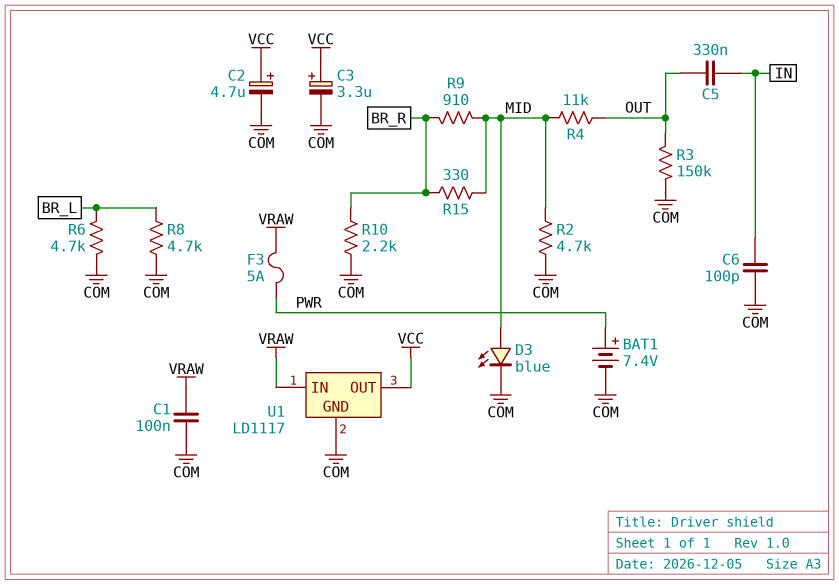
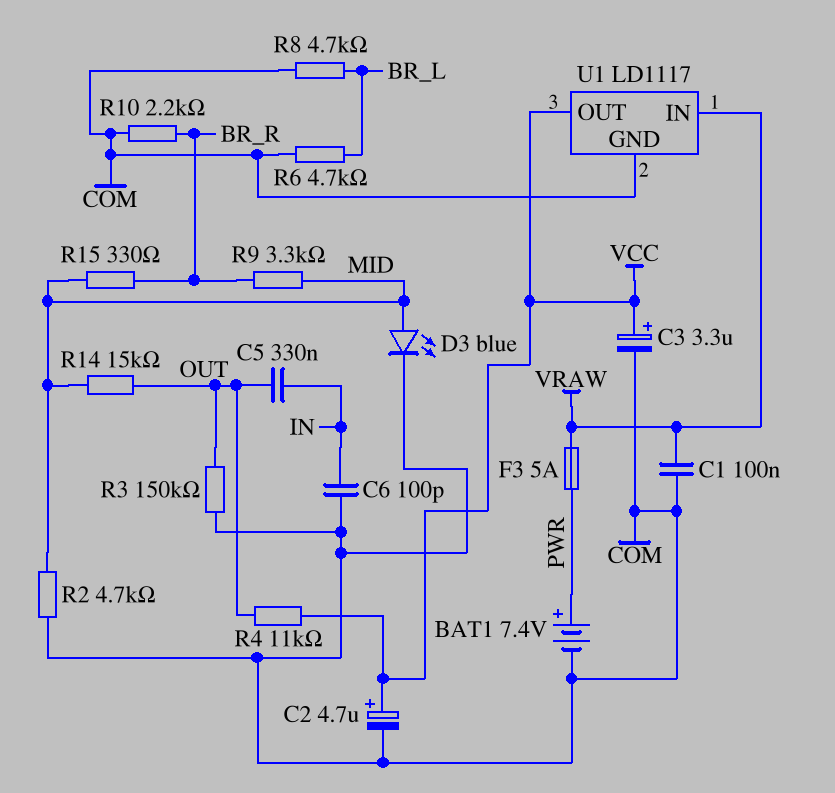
R4: 11k (MID, OUT) -> 11k (OUT, VCC)
R9: 910 (BR_R, MID) -> 3.3k (BR_R, MID)
R14: none -> 15k (MID, OUT)

